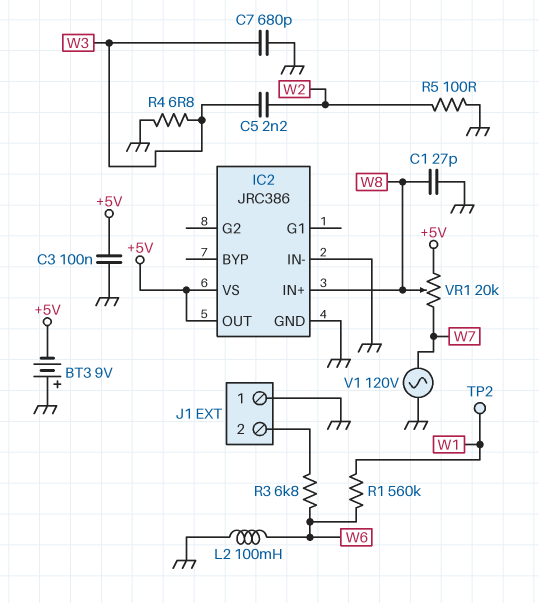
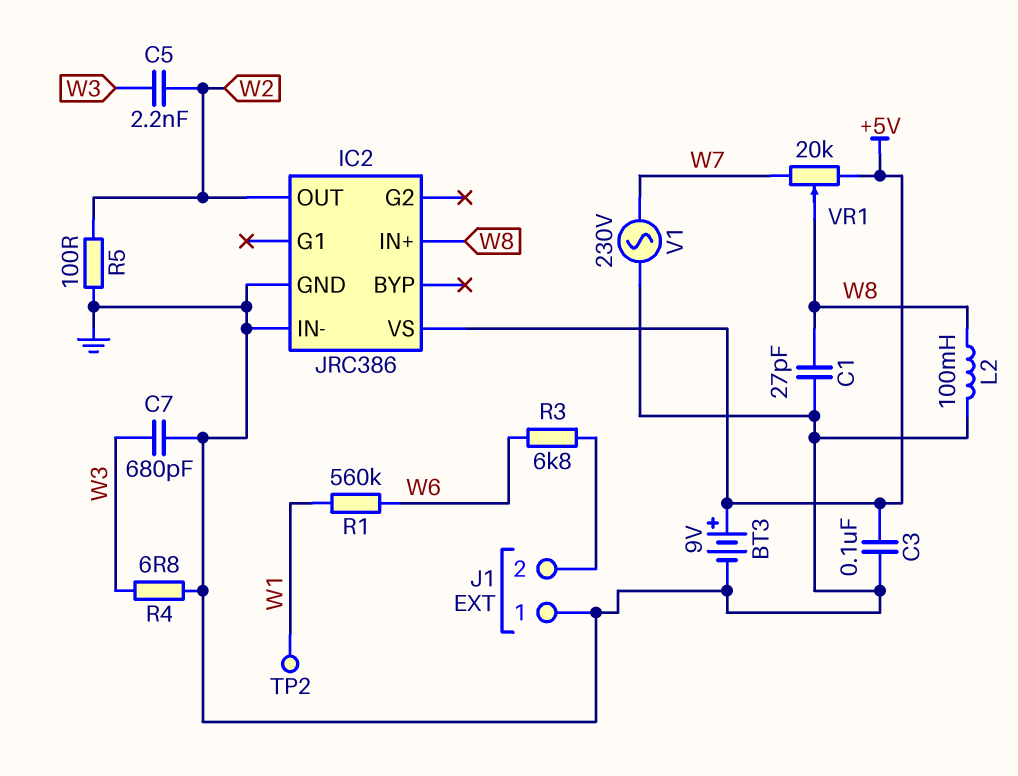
BT3: 9V (plus GND, minus +5V) -> 9V (plus +5V, minus GND)
IC2 pin OUT: +5V -> W2
L2: 100mH (GND, W6) -> 100mH (GND, W8)
V1: AC 120V (GND, W7) -> AC 230V (GND, W7)

